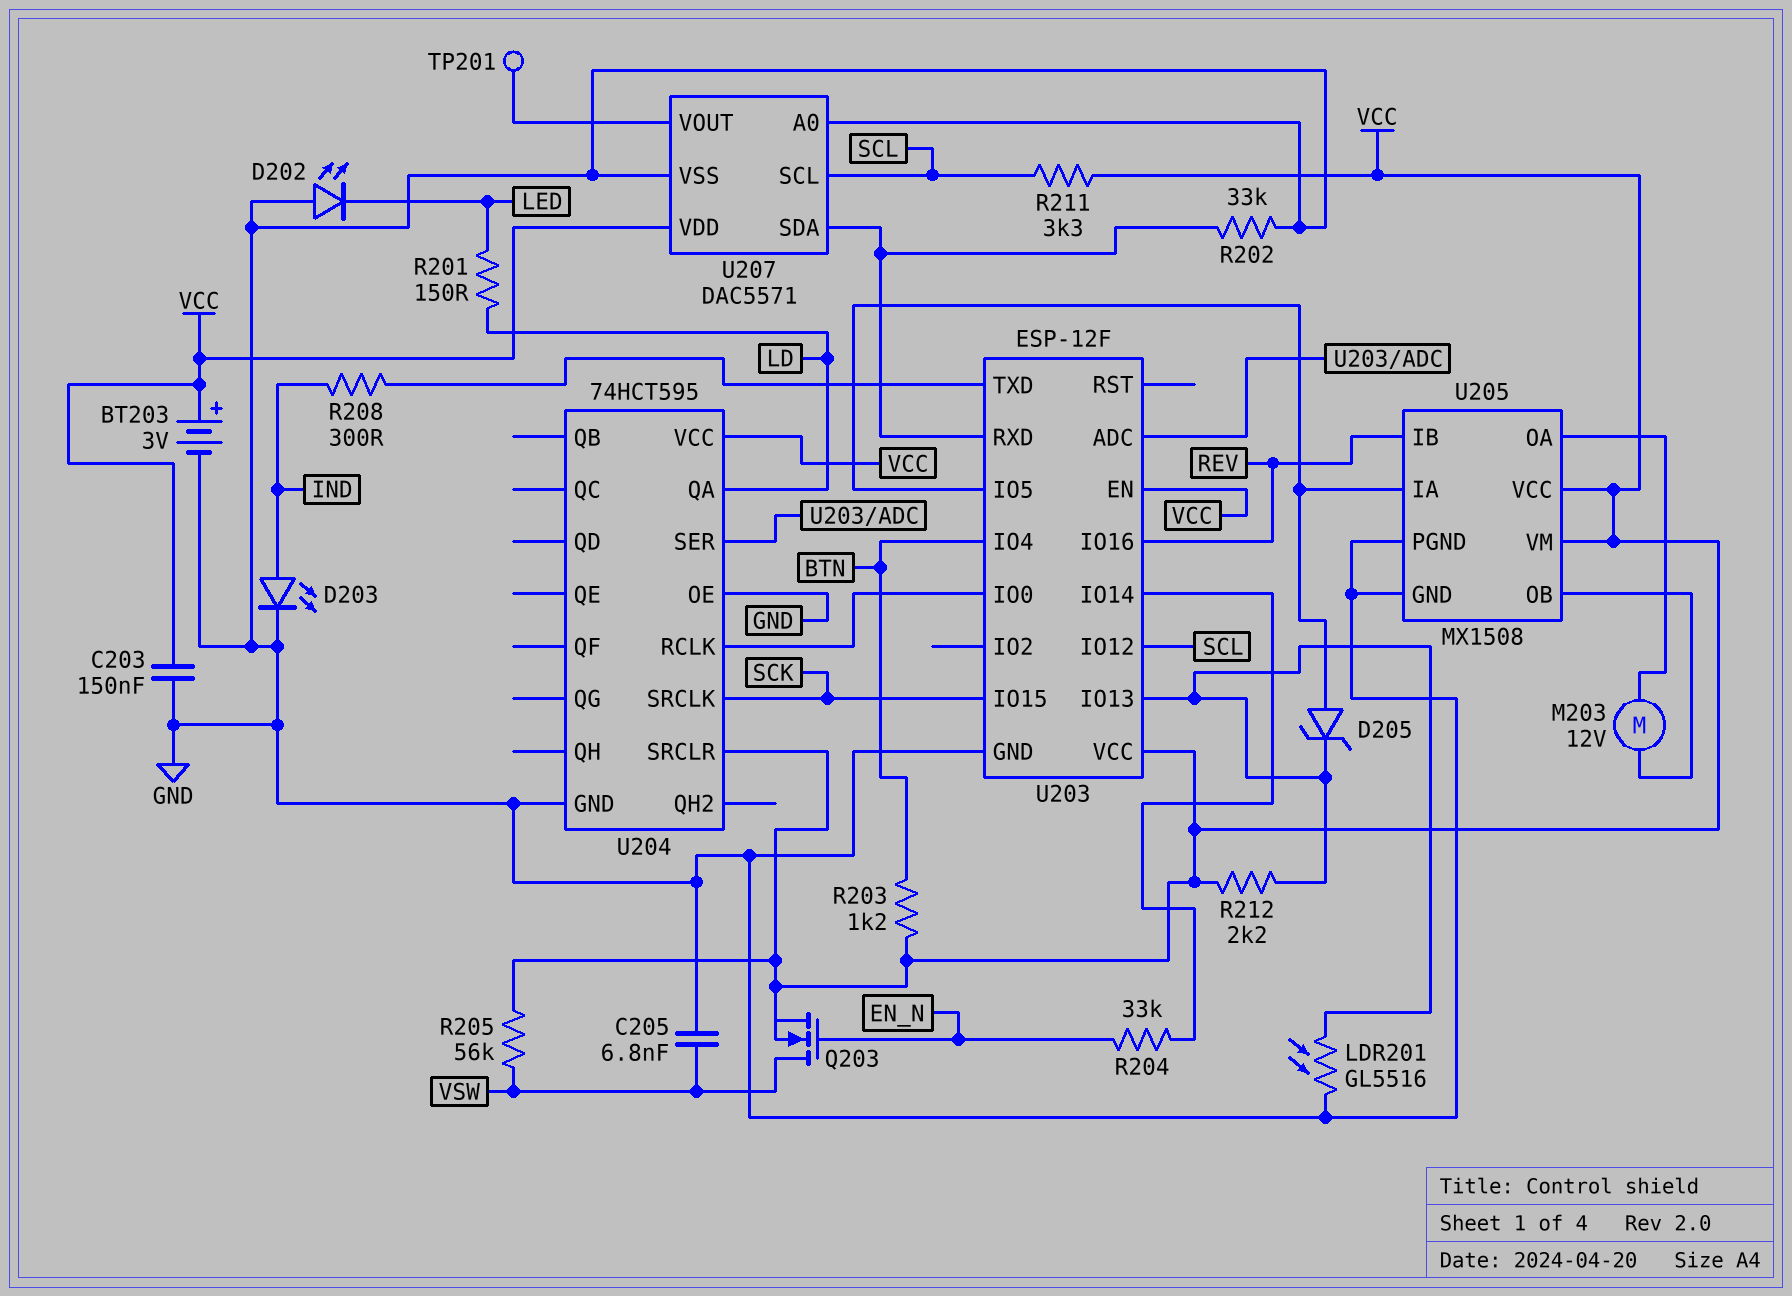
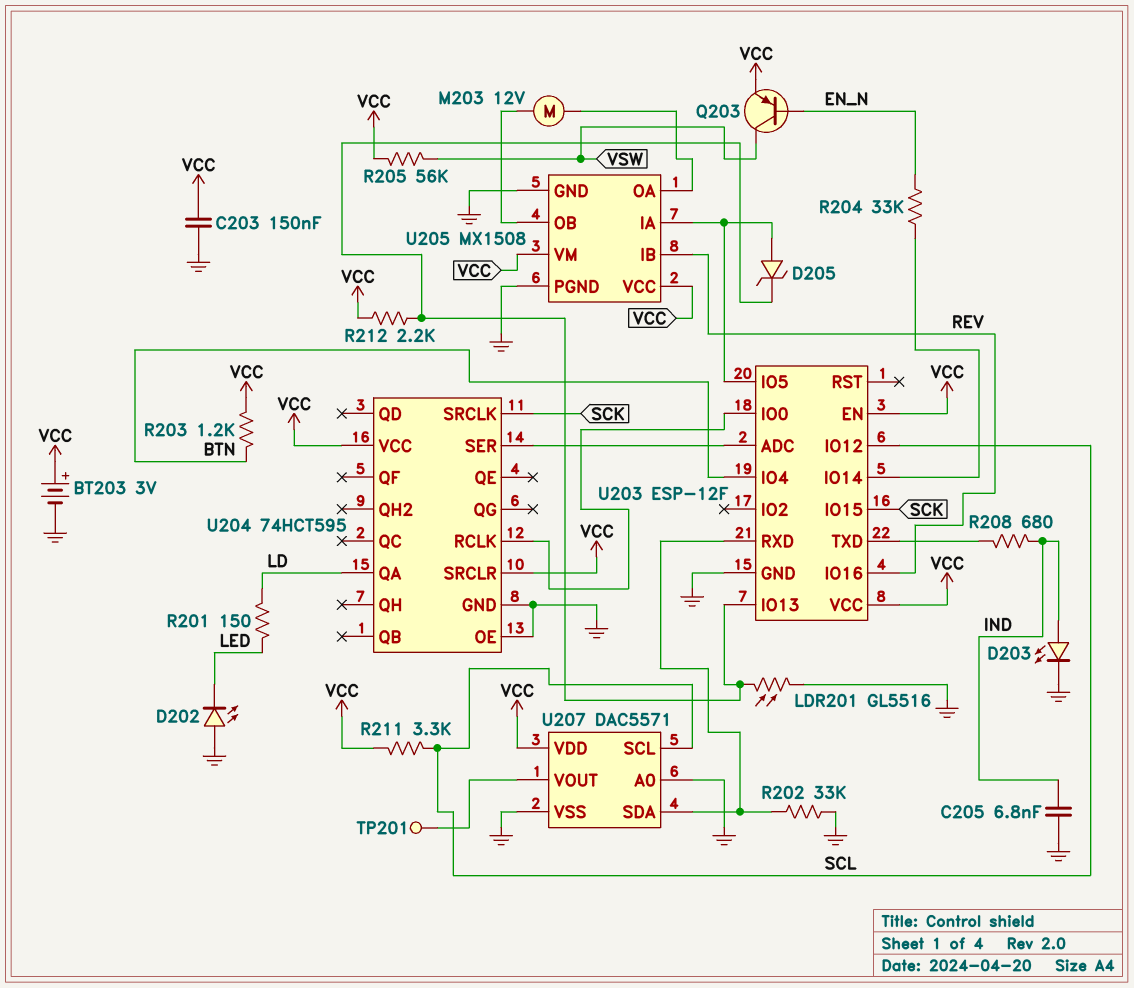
C205: 6.8nF (GND, VSW) -> 6.8nF (GND, IND)
Q203: NMOS (G EN_N, D VSW, S VCC) -> PNP (B EN_N, C VSW, E VCC)
R208: 300 (IND, U203/TXD) -> 680 (IND, U203/TXD)

